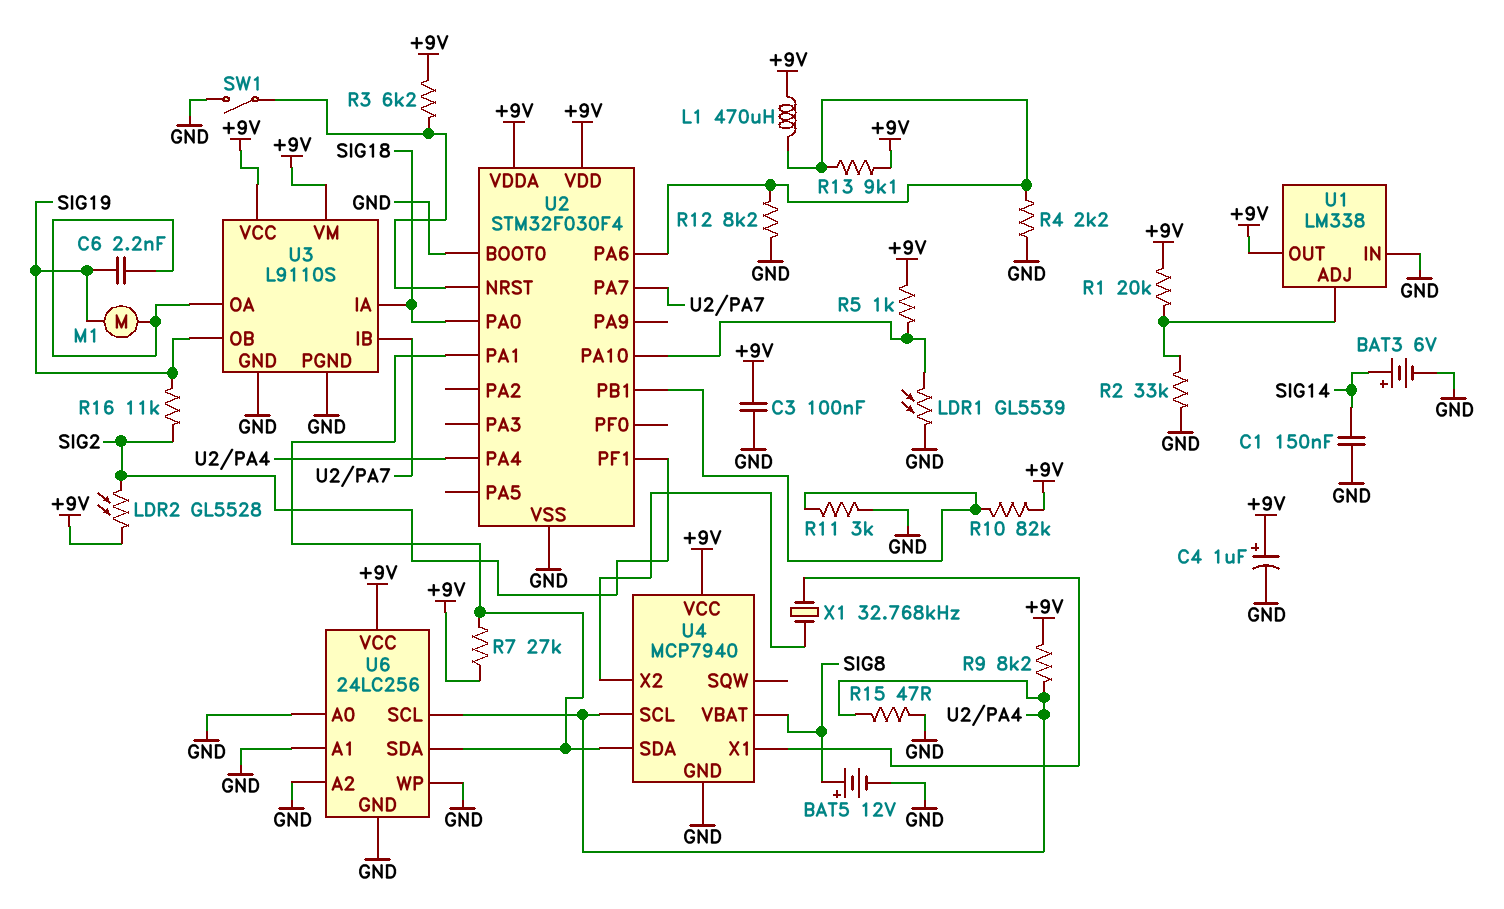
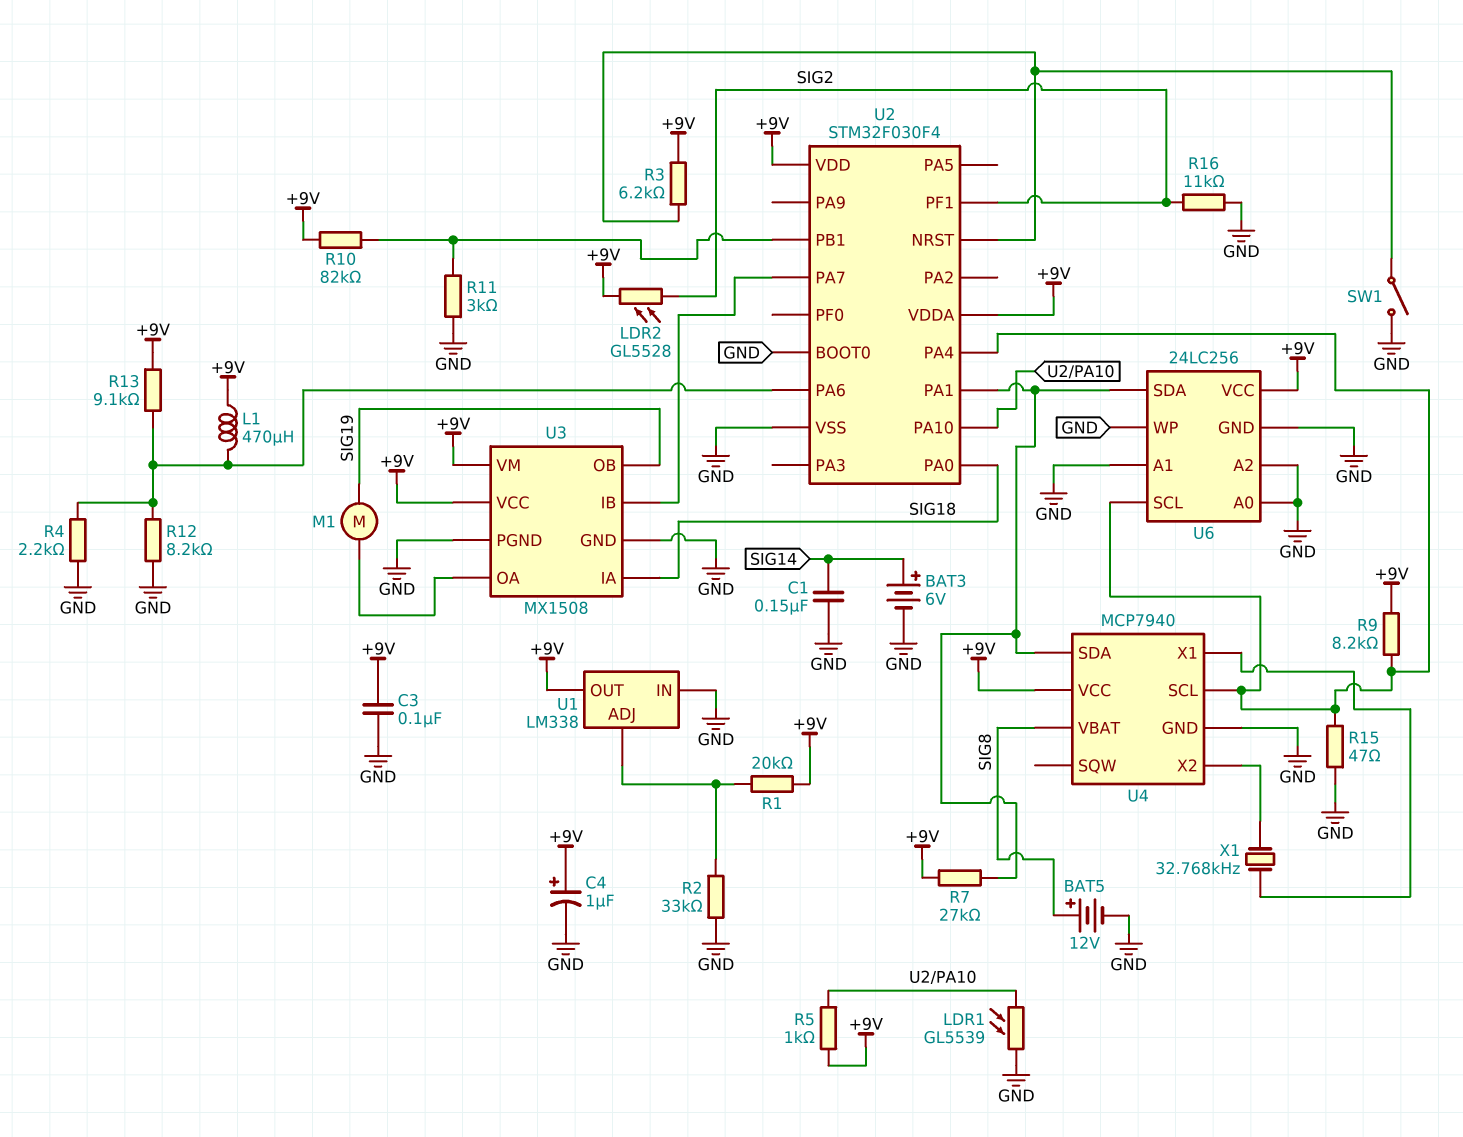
C6: 2.2nF (SIG19, U3/OA) -> none
R16: 11k (SIG2, SIG19) -> 11k (GND, SIG2)
U3: L9110S -> MX1508

